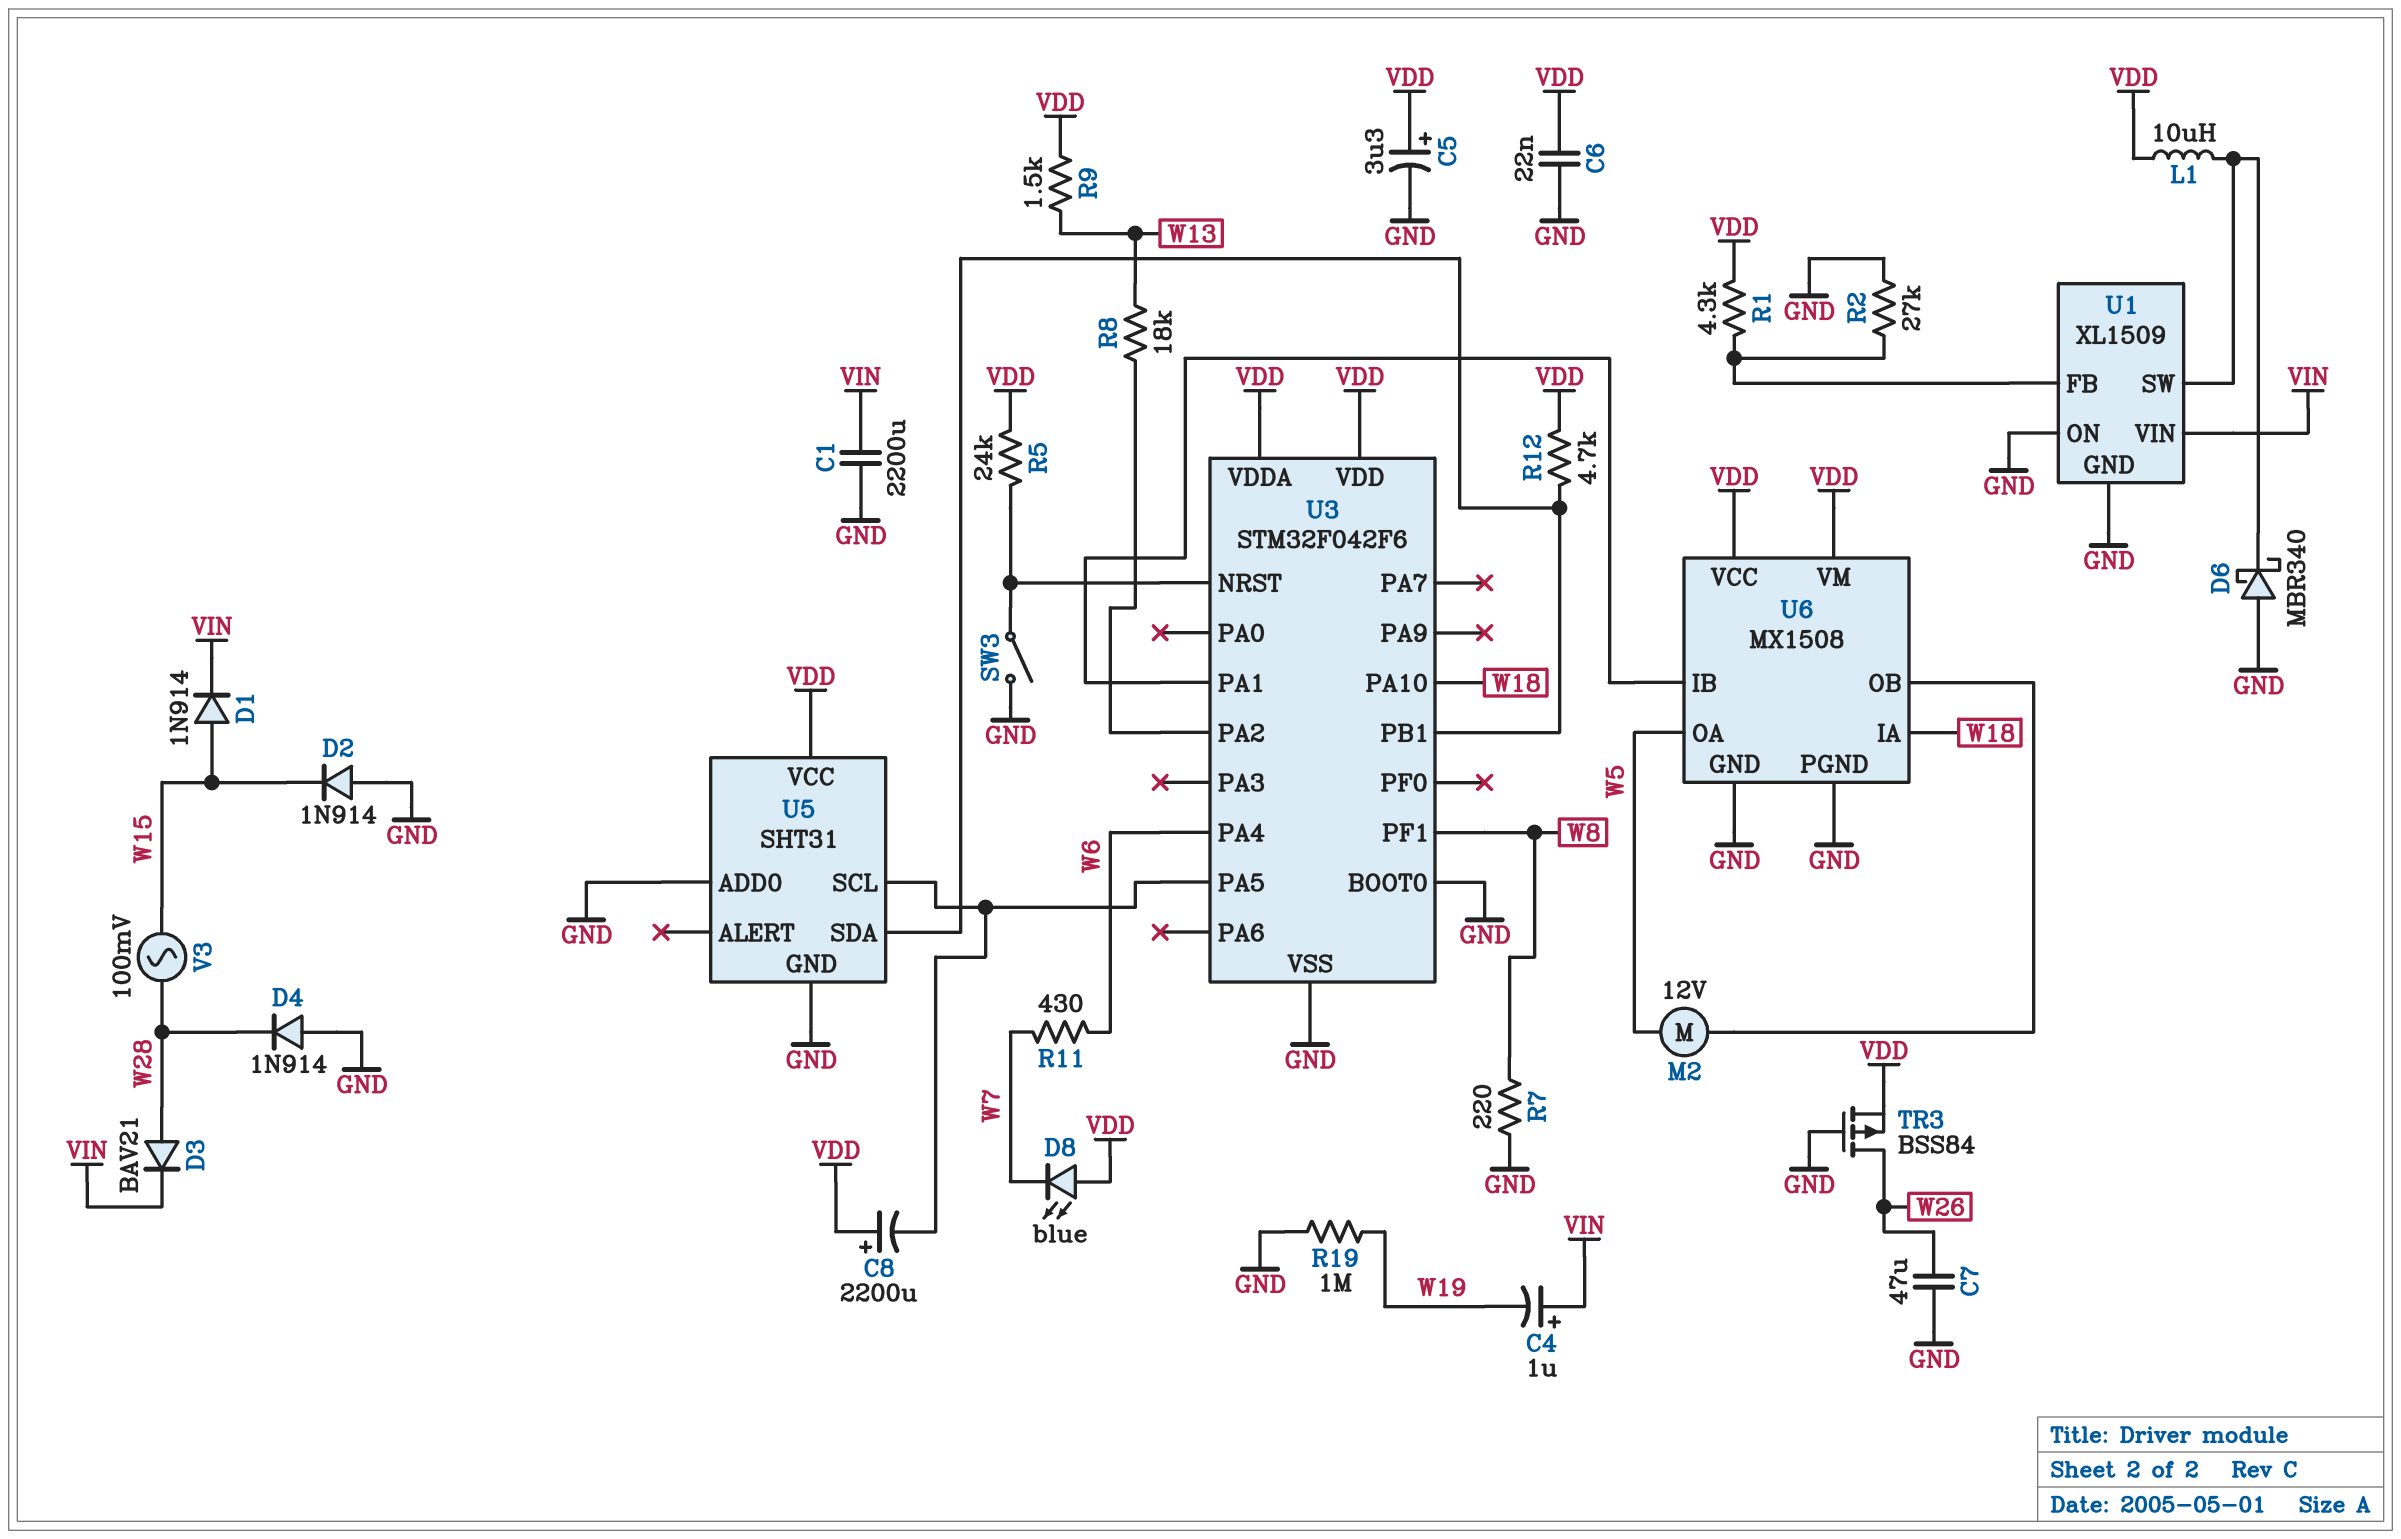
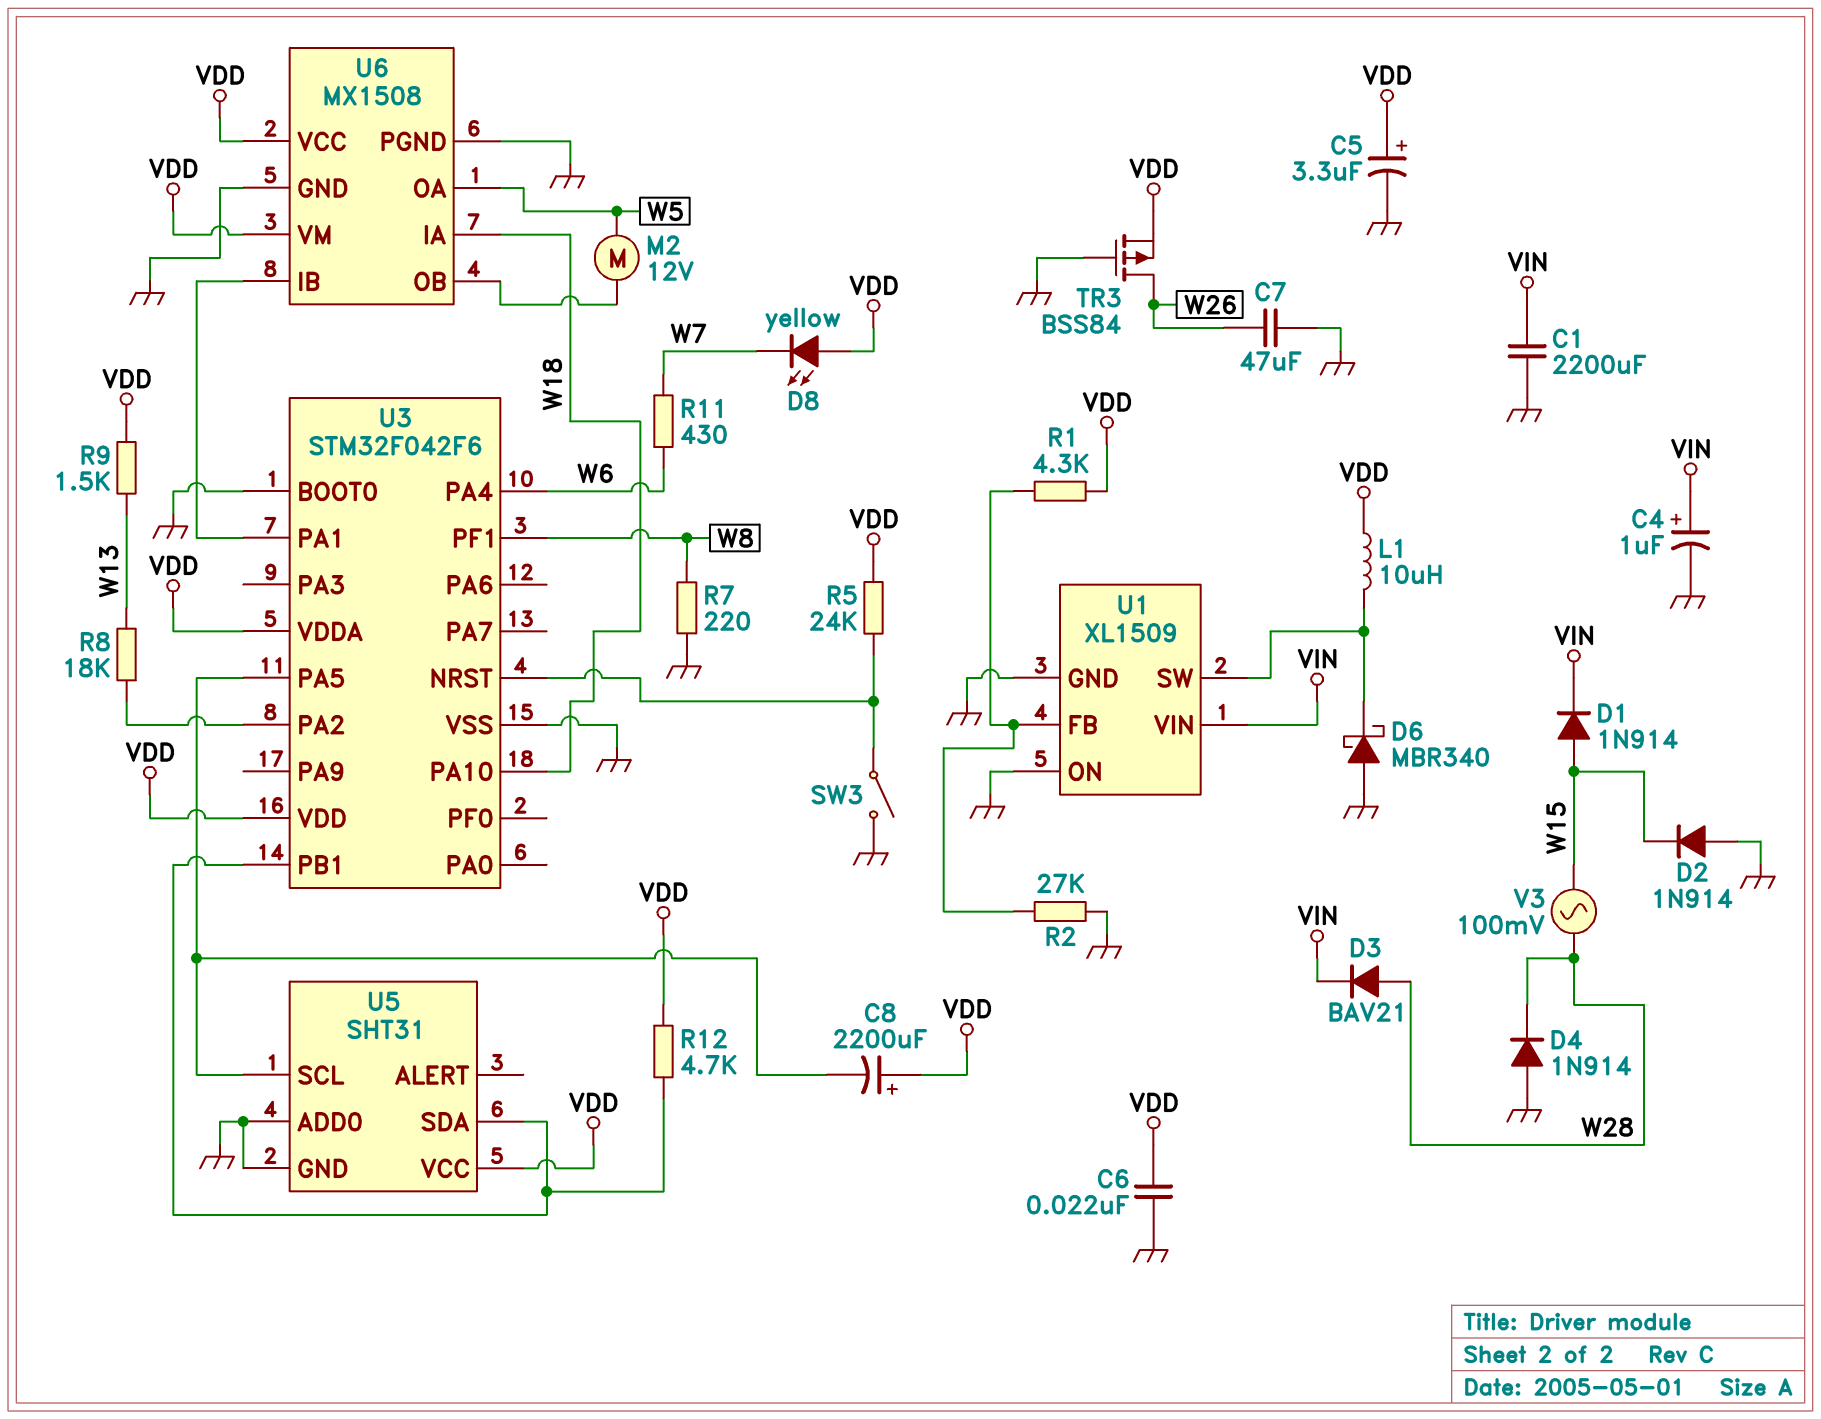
C4: 1uF (plus VIN, minus W19) -> 1uF (plus VIN, minus GND)
D8: LED blue (A VDD, K W7) -> LED yellow (A VDD, K W7)
R19: 1M (GND, W19) -> none

